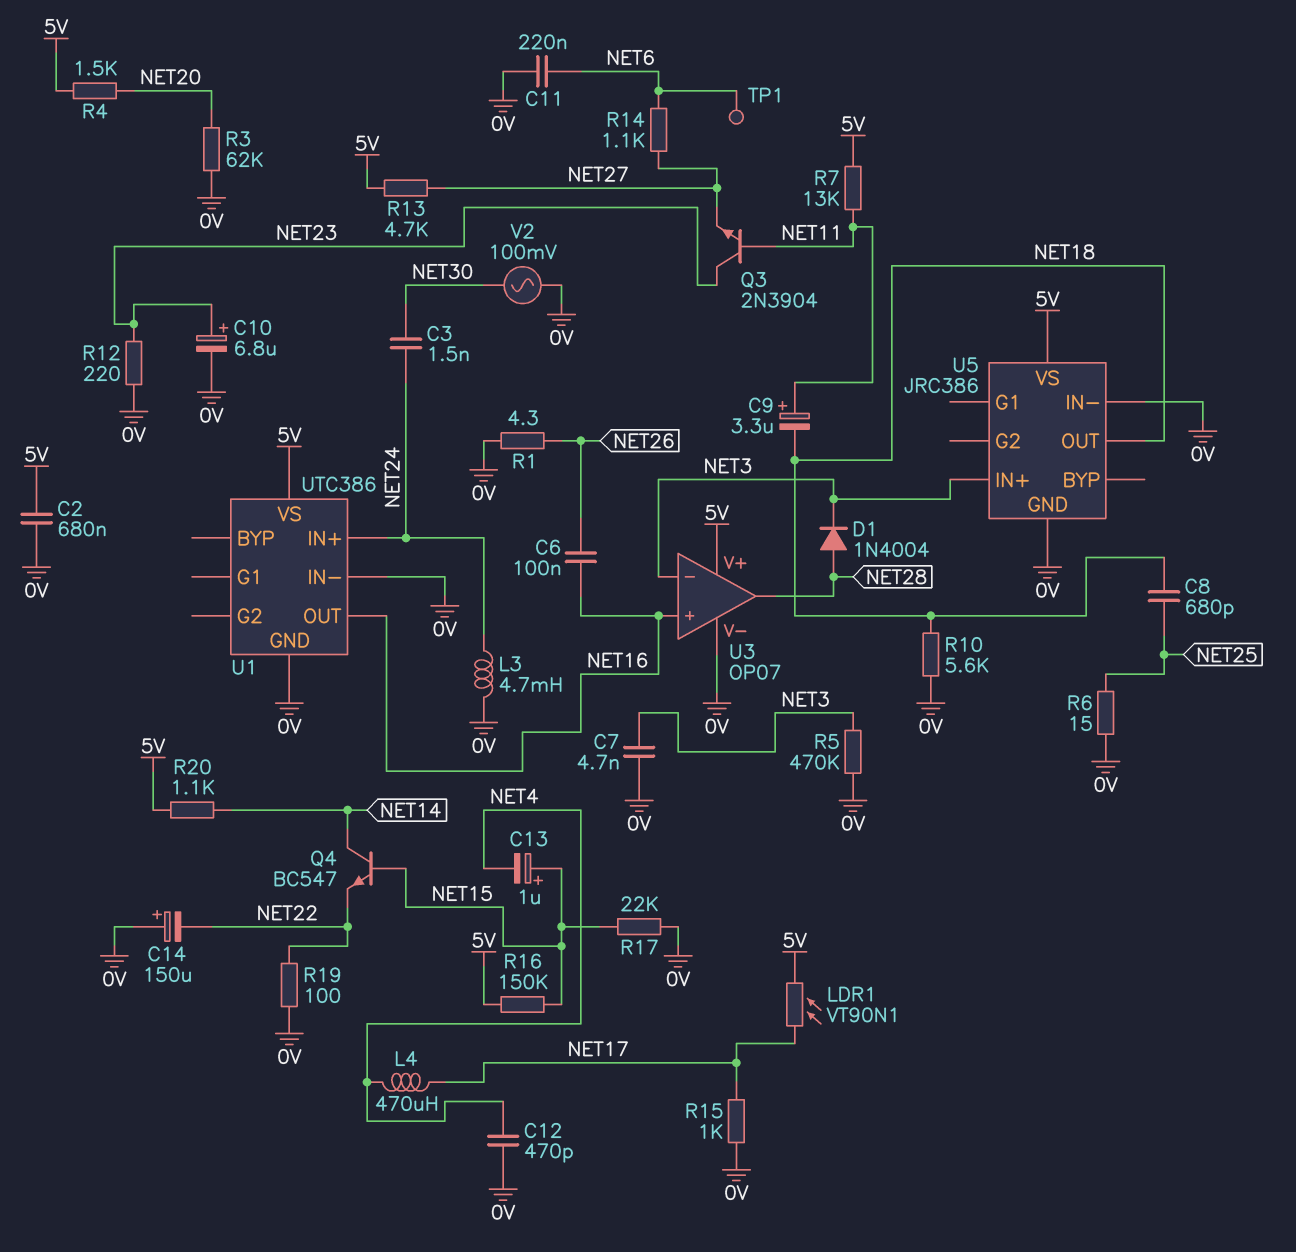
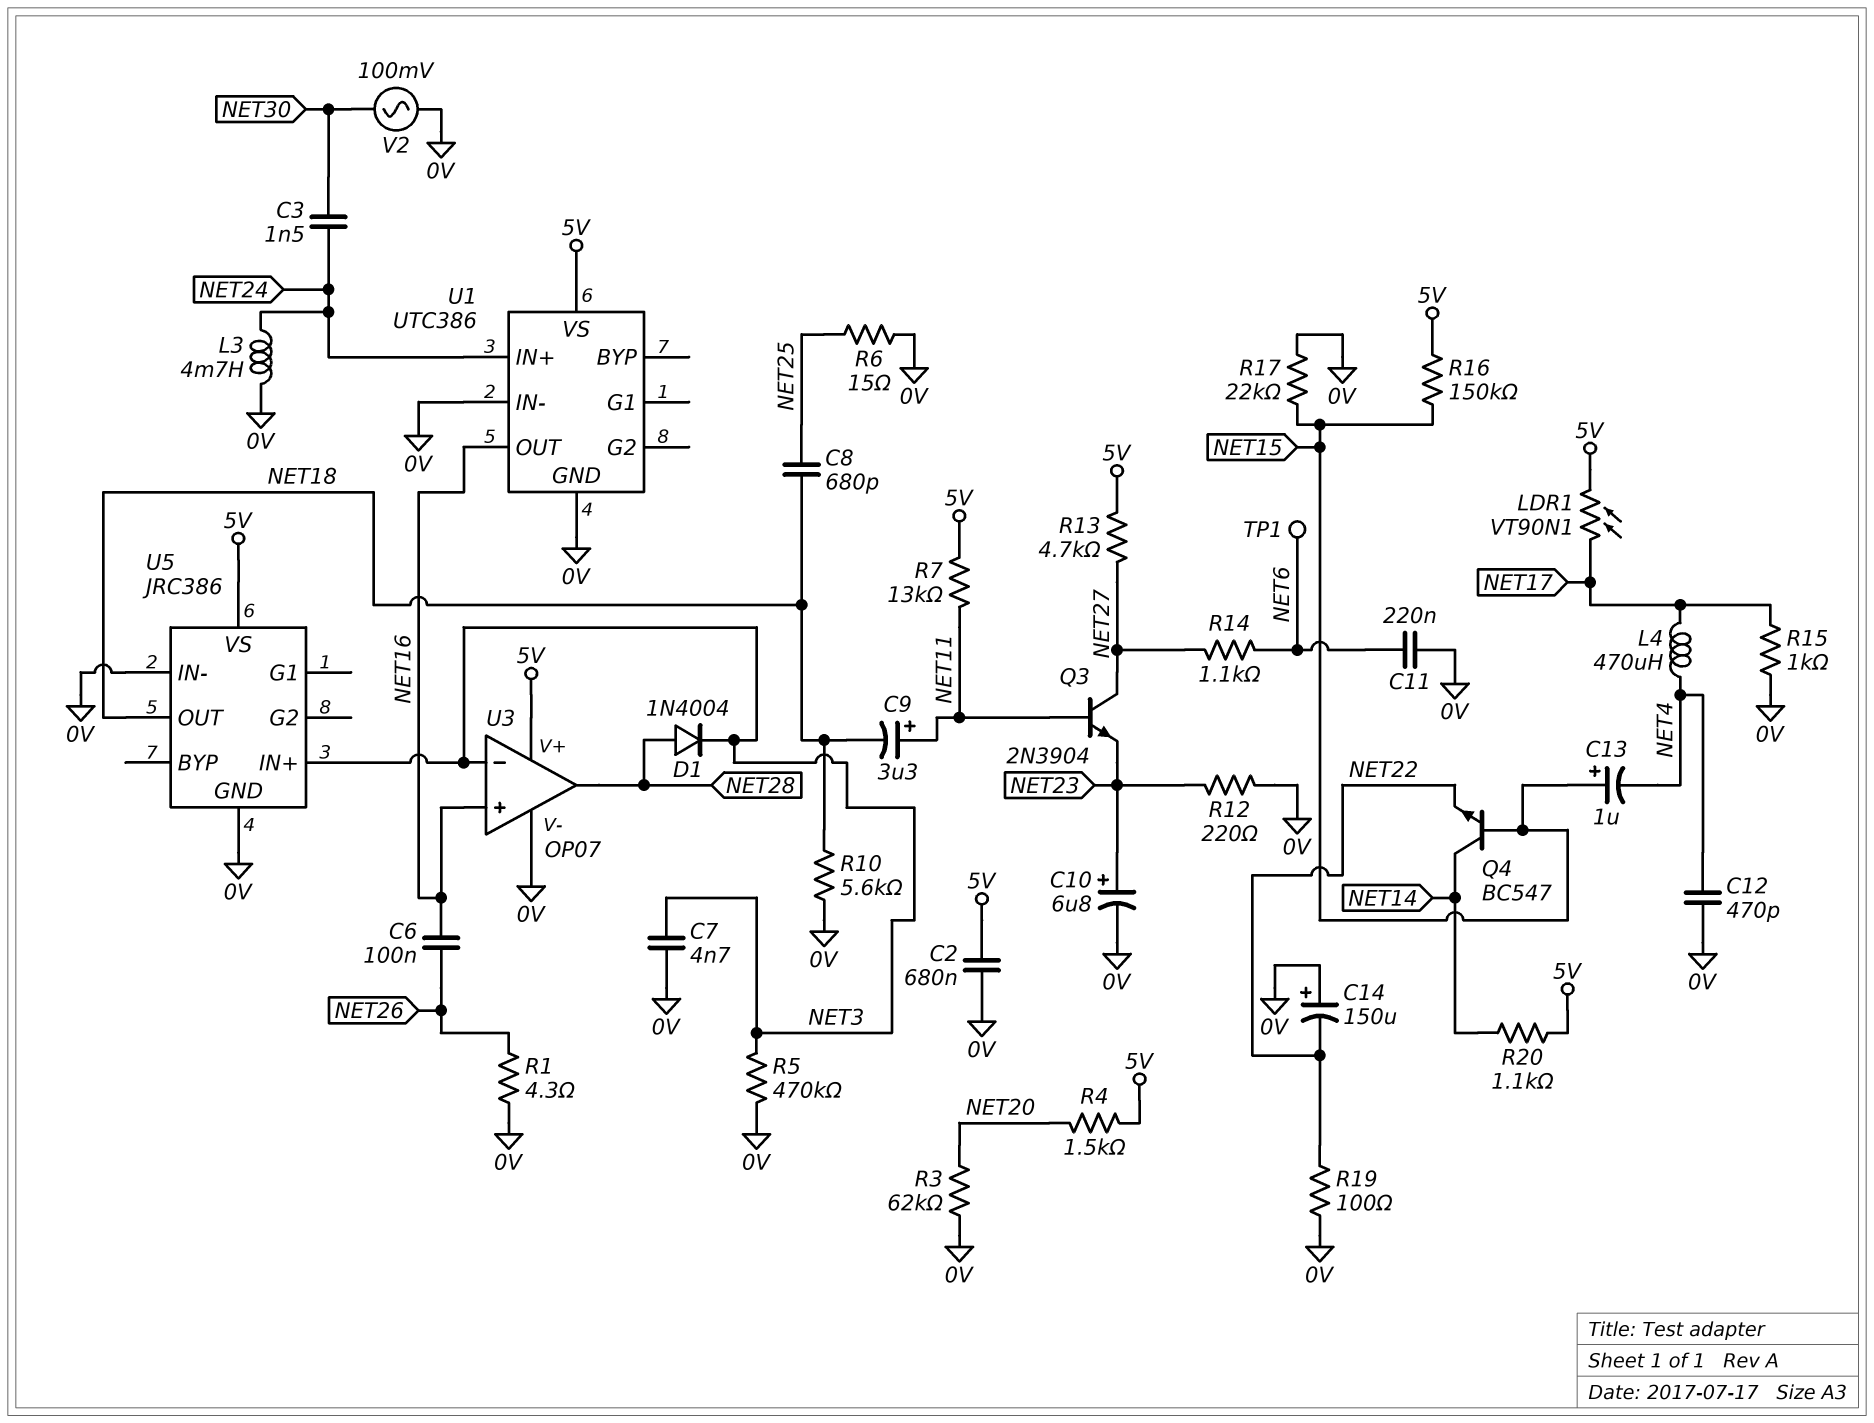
Q3: NPN 2N3904 (B NET11, C NET23, E NET27) -> NPN 2N3904 (B NET11, C NET27, E NET23)

